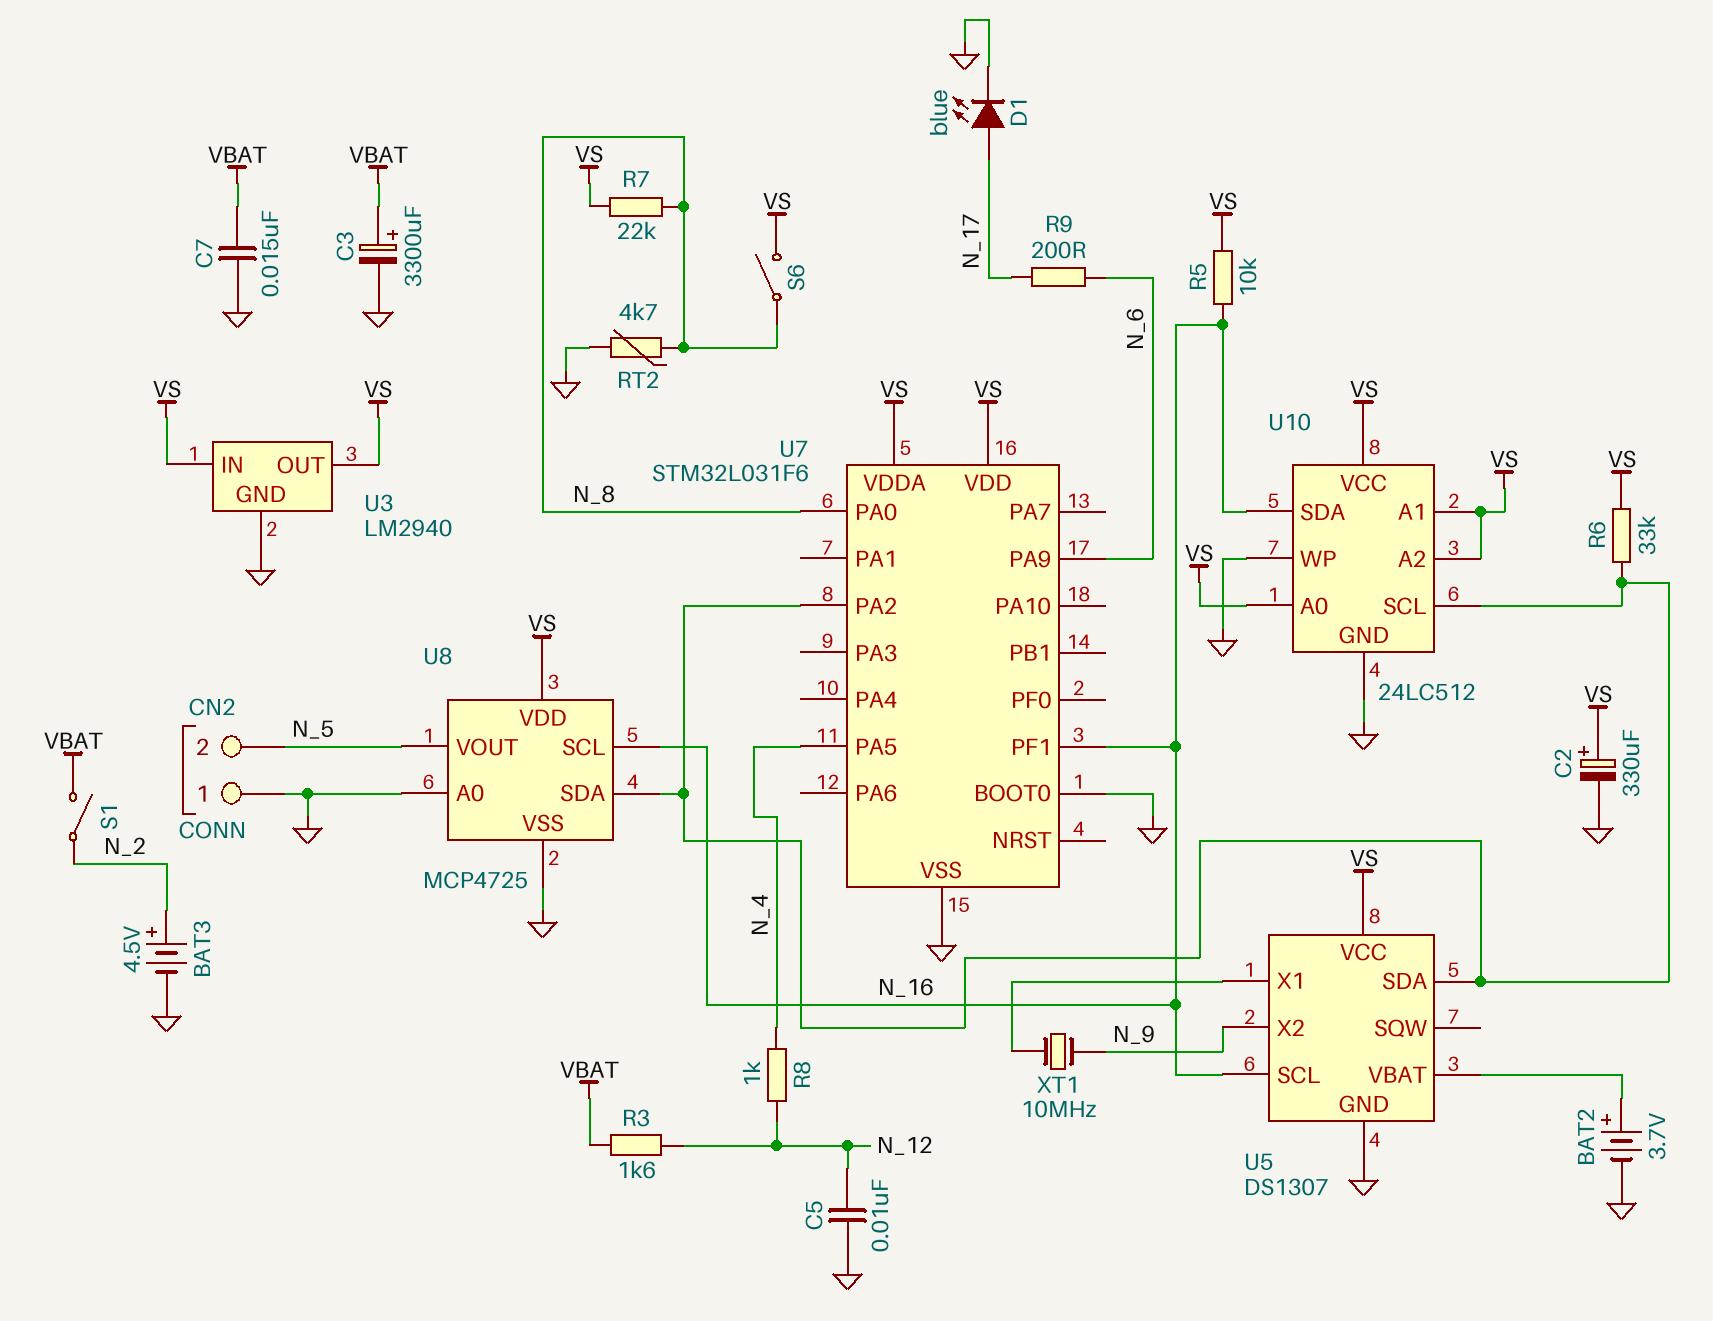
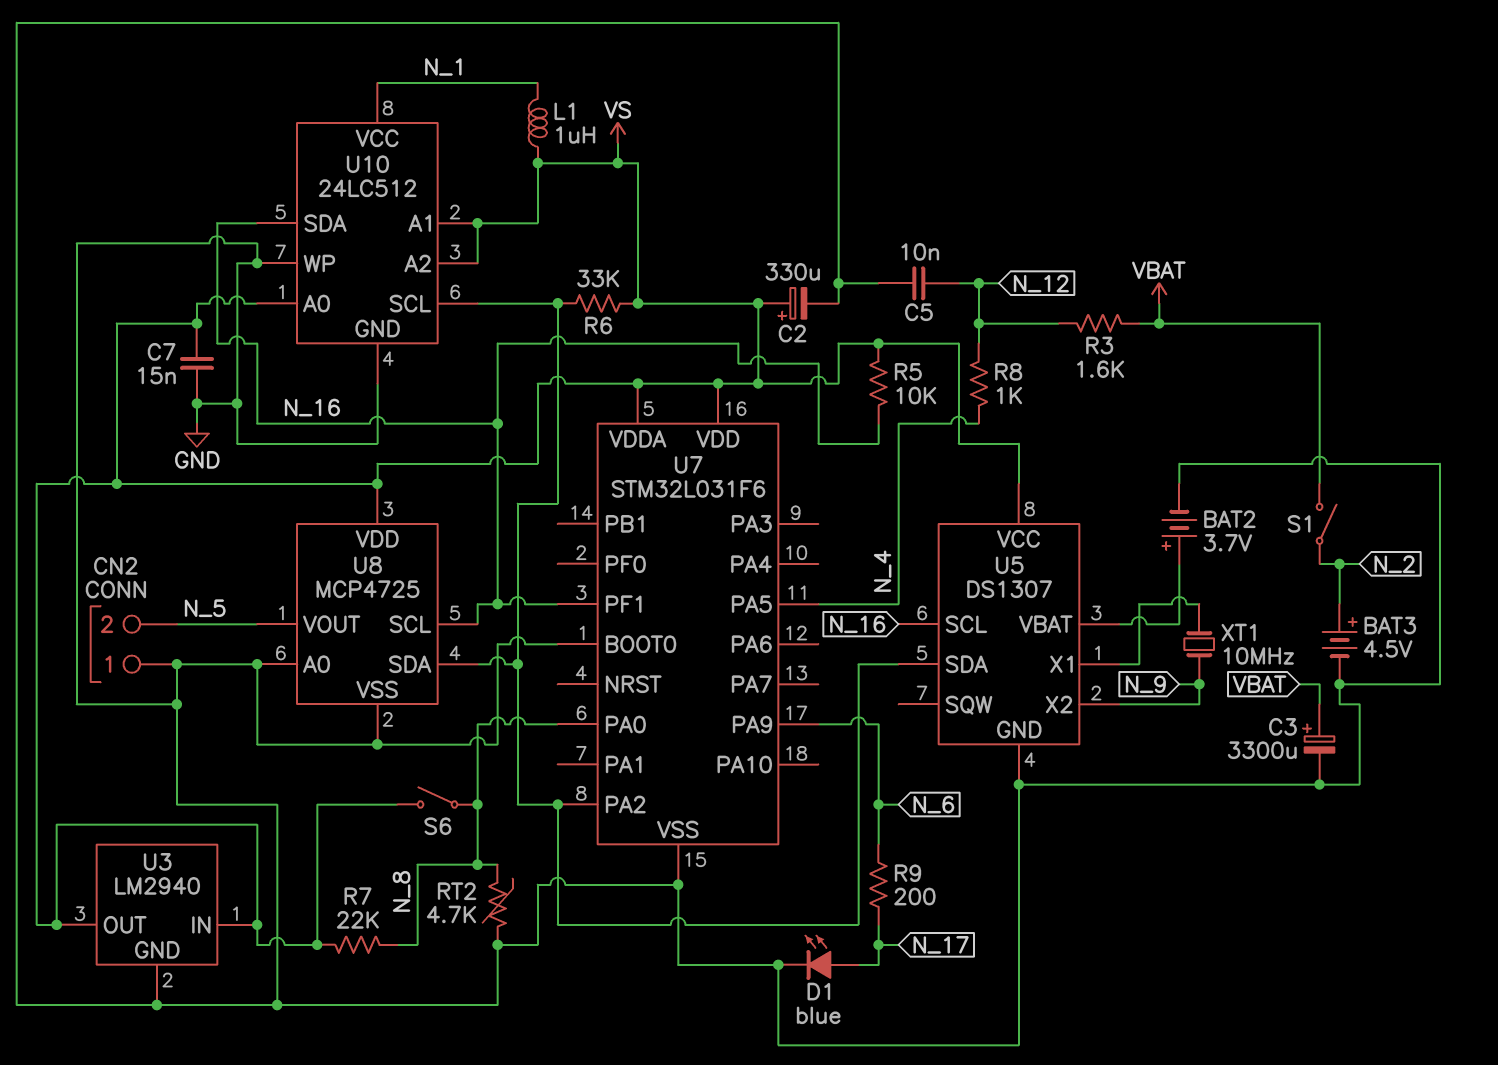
C7: 15nF (GND, VBAT) -> 15nF (GND, VS)
L1: none -> 1uH (N_1, VS)
U10 pin VCC: VS -> N_1

